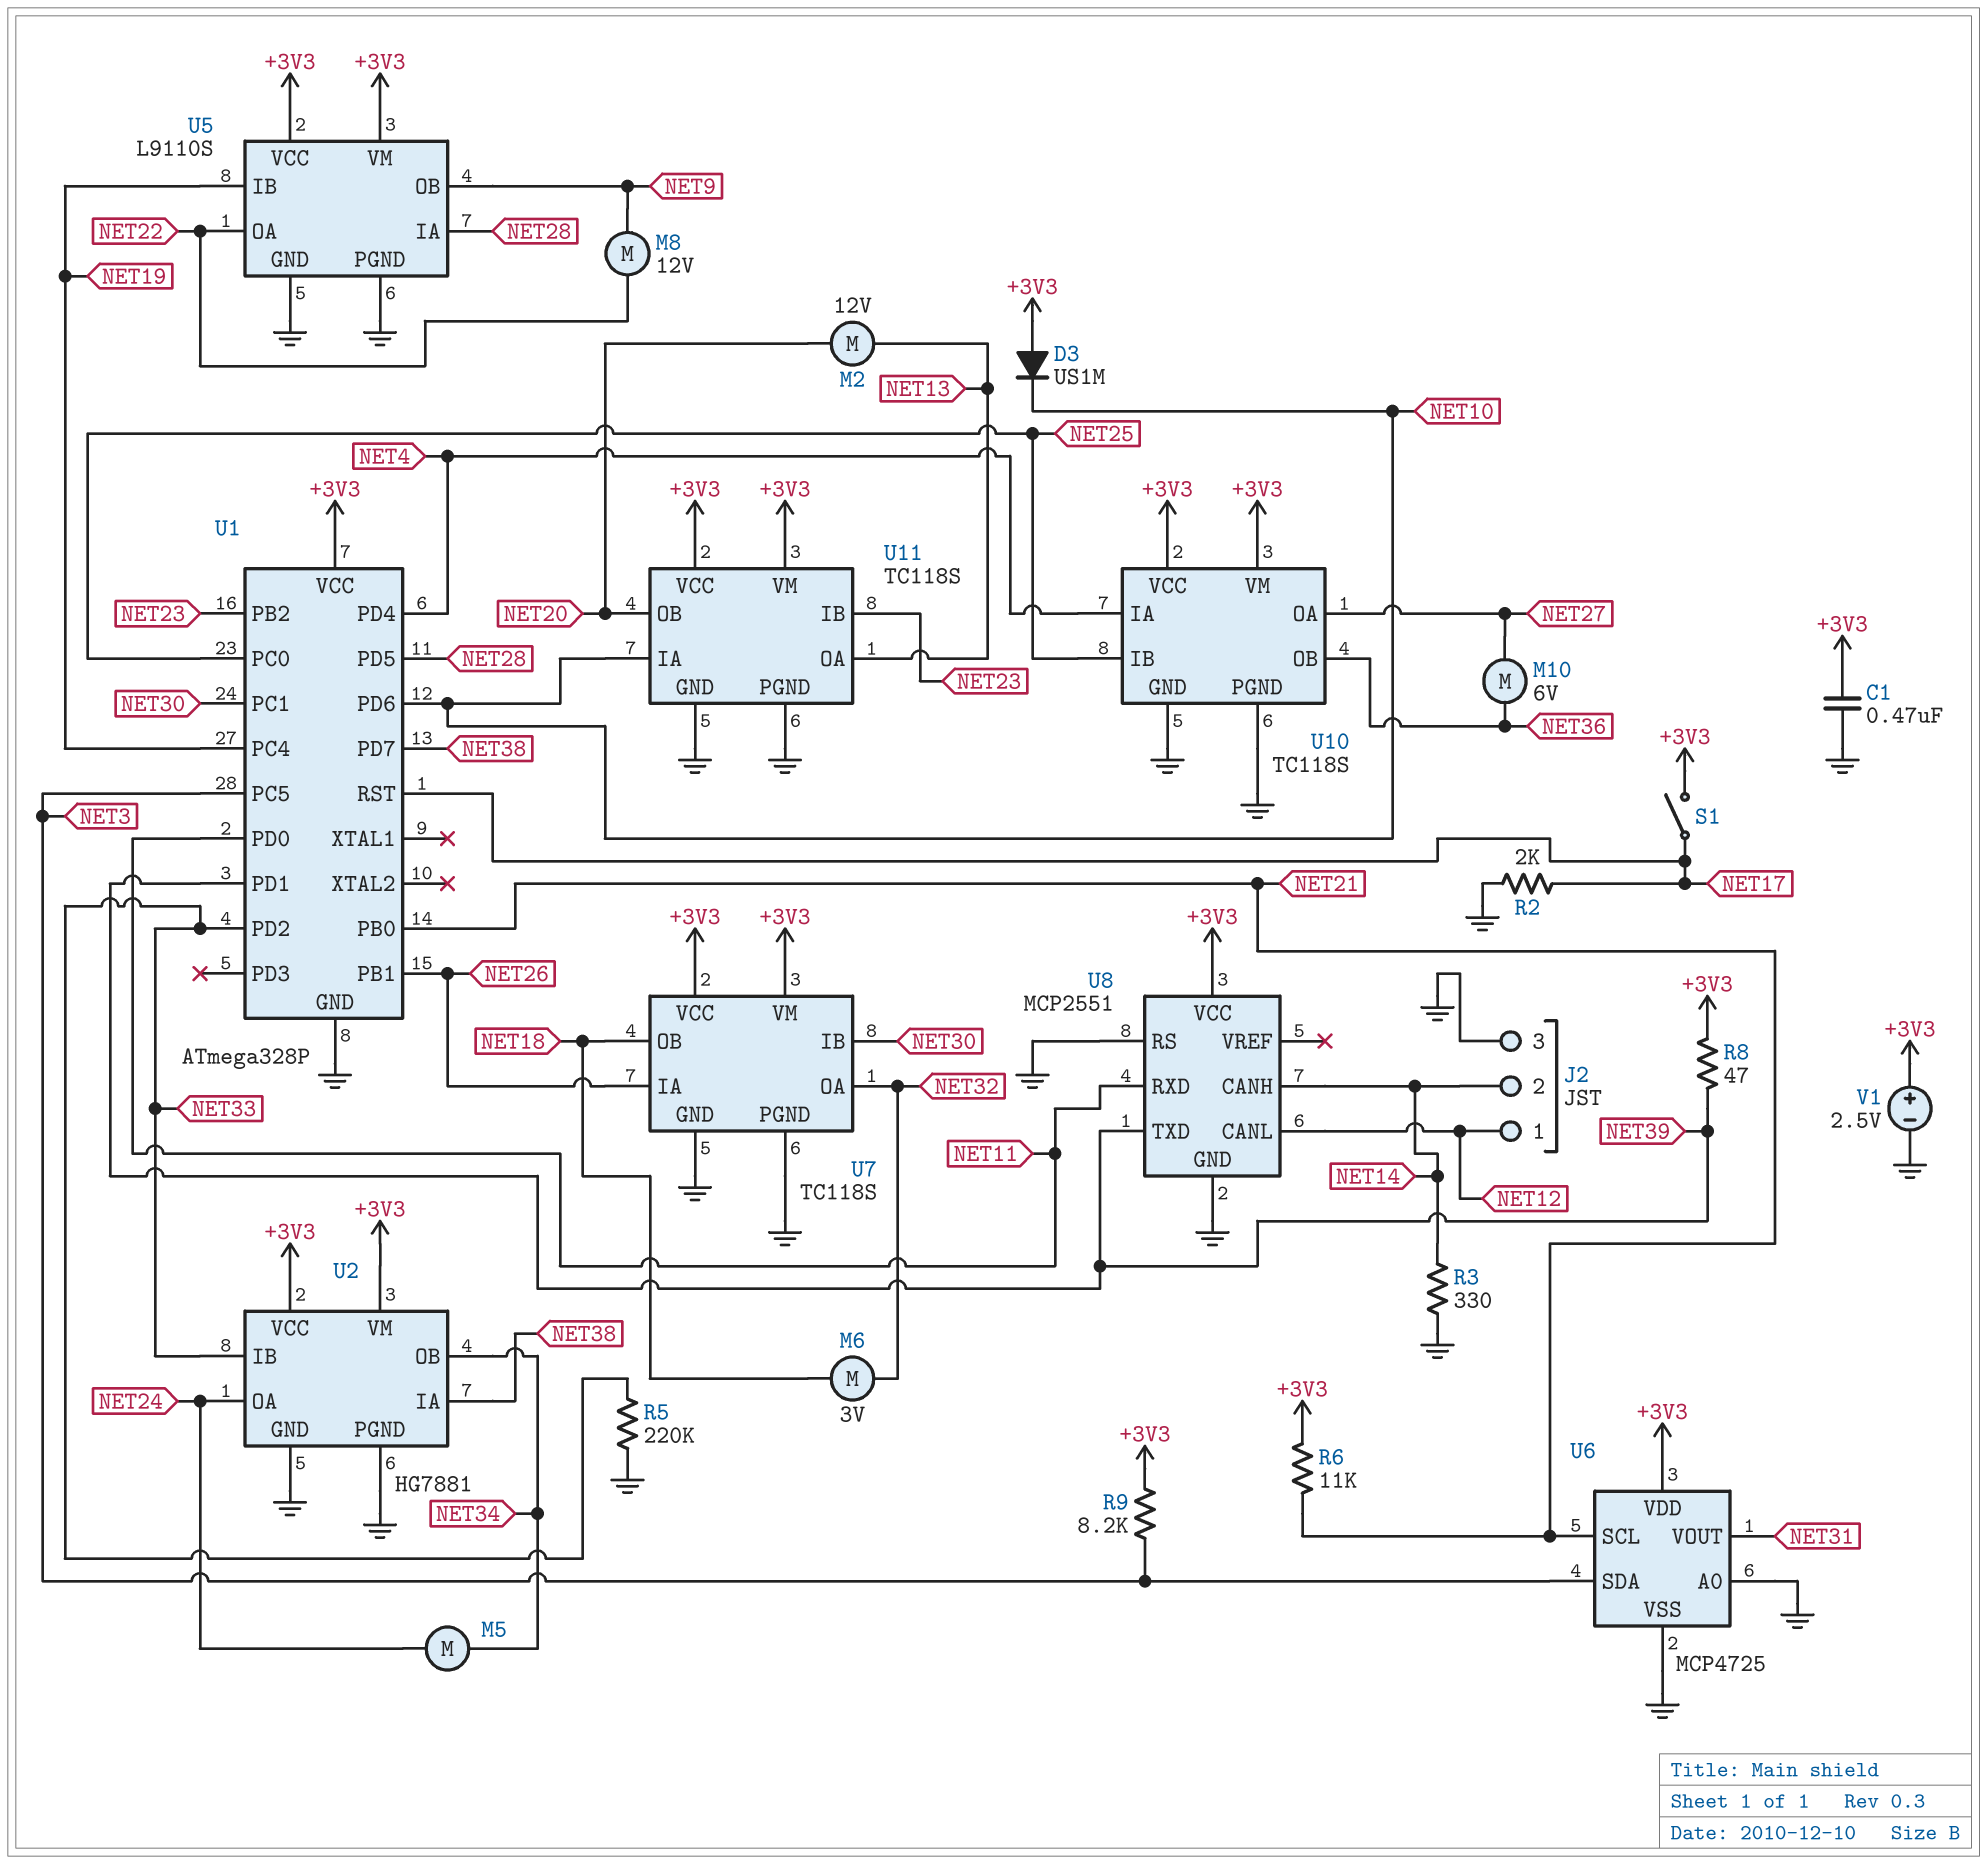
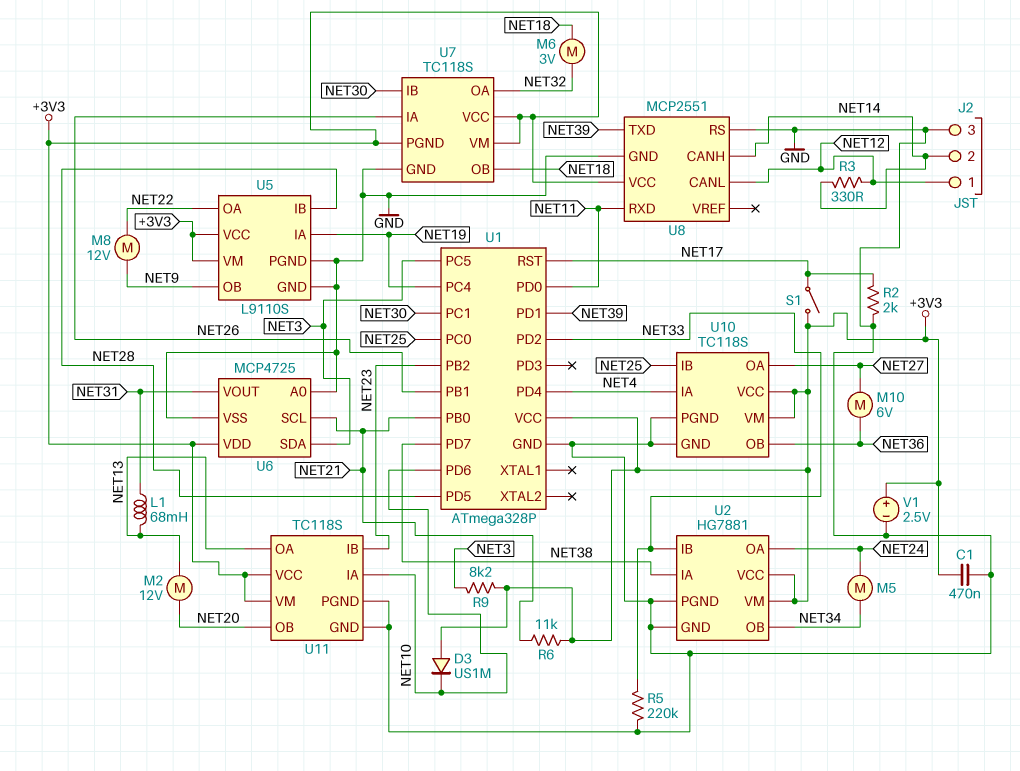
L1: none -> 68mH (NET13, NET31)
R3: 330 (GND, NET14) -> 330 (NET12, NET14)
R8: 47 (+3V3, NET39) -> none
U5 pin IA: NET28 -> NET19
U5 pin IB: NET19 -> NET28
U7 pin PGND: GND -> +3V3

